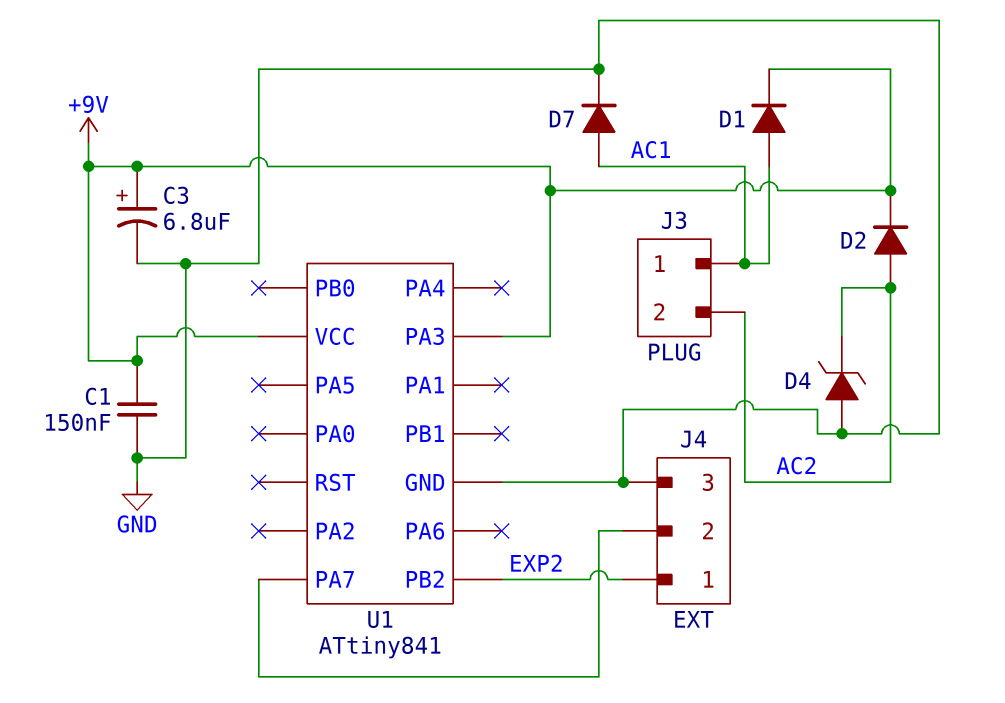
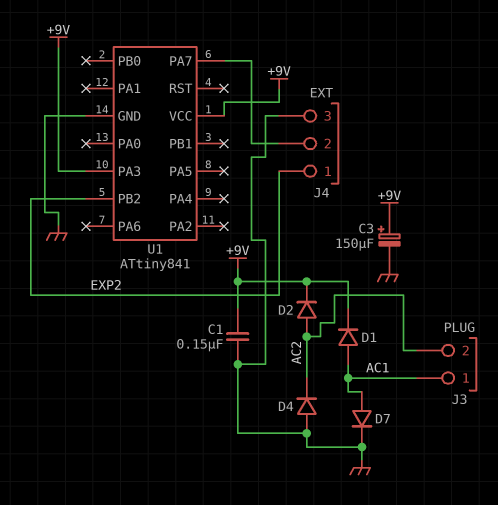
C3: 6.8uF (plus +9V, minus GND) -> 150uF (plus +9V, minus GND)
D4: zener (A GND, K AC2) -> diode (A GND, K AC2)

